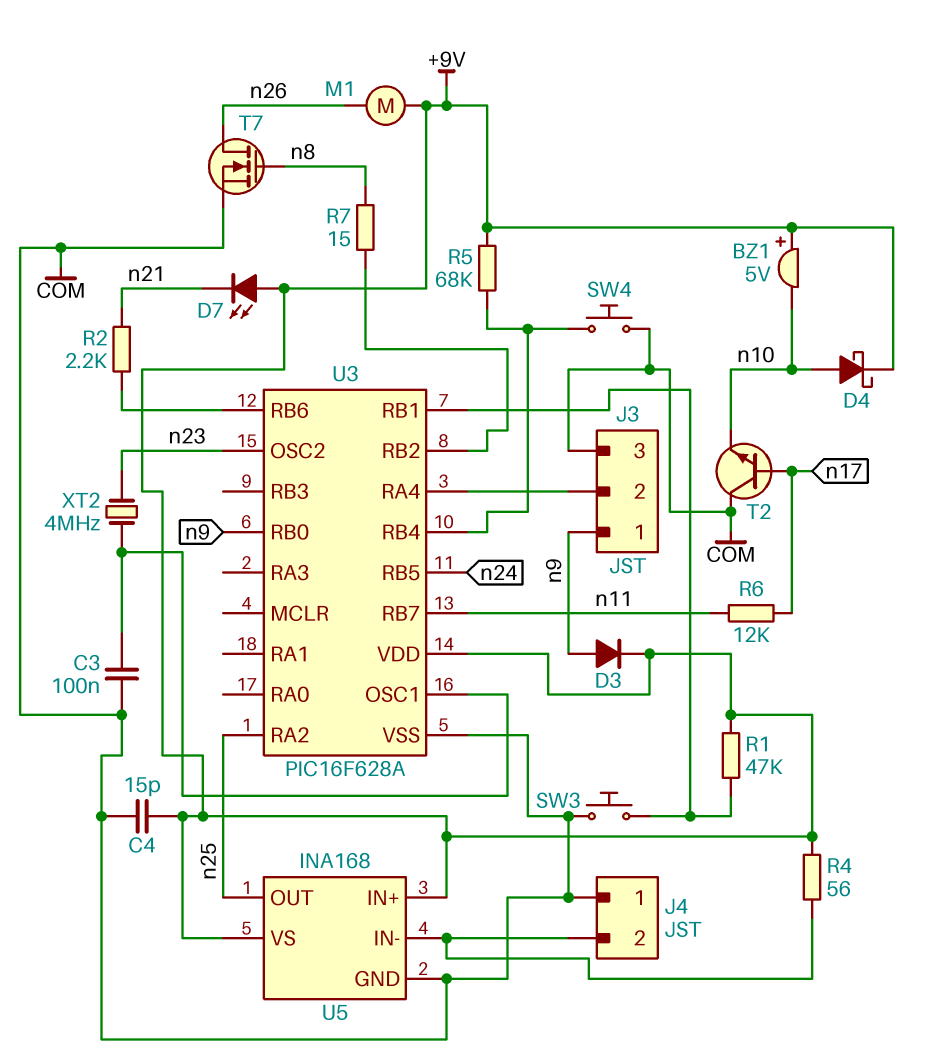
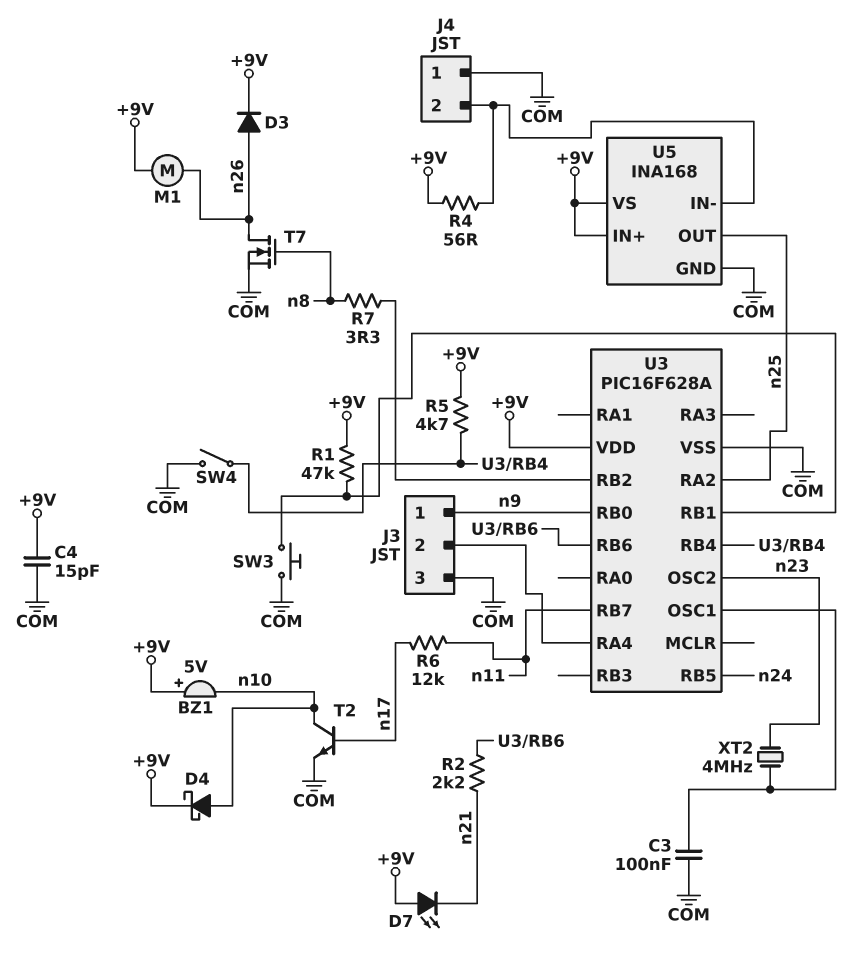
D3: diode (A n9, K +9V) -> diode (A n26, K +9V)
R5: 68k (+9V, U3/RB4) -> 4.7k (+9V, U3/RB4)
R7: 15 (U3/RB2, n8) -> 3.3 (U3/RB2, n8)
SW4: button (COM, U3/RB4) -> switch (COM, U3/RB4)
T2: NPN (B n17, C COM, E n10) -> NPN (B n17, C n10, E COM)

